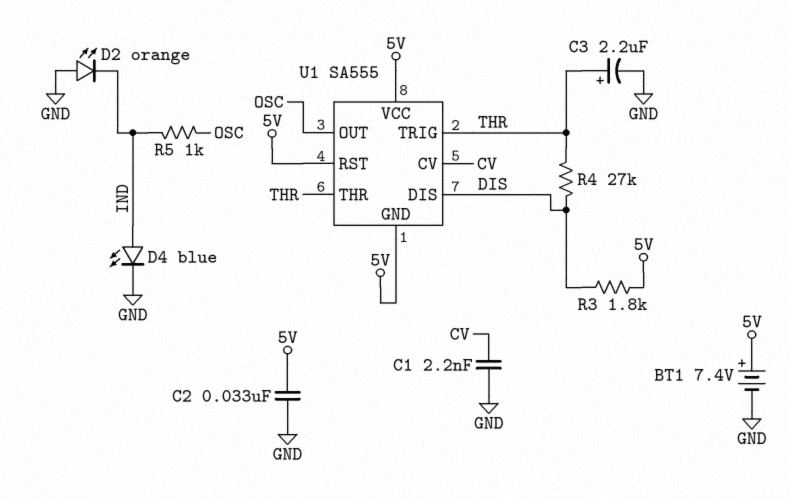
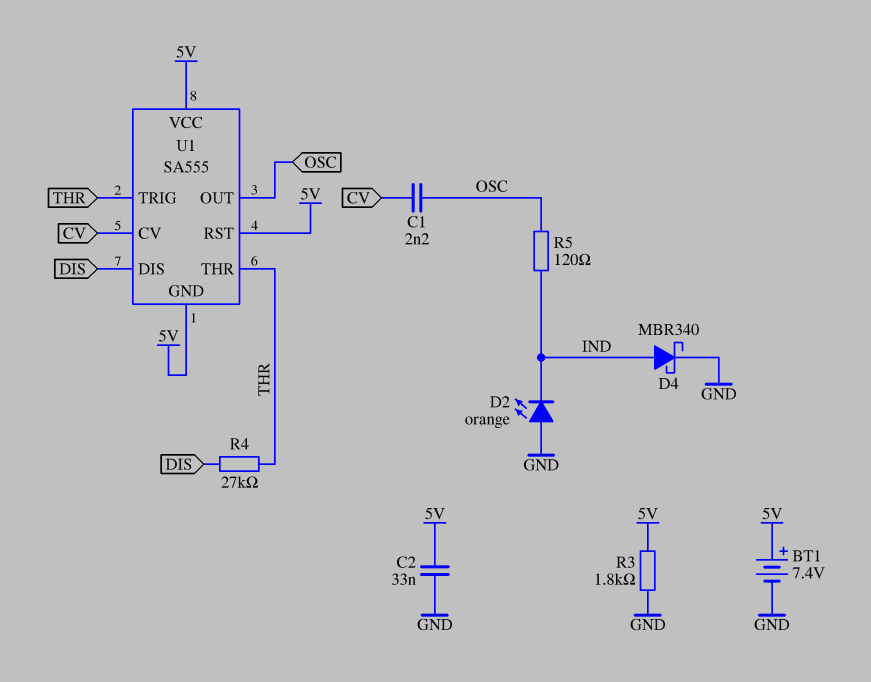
C1: 2.2nF (CV, GND) -> 2.2nF (CV, OSC)
C3: 2.2uF (plus THR, minus GND) -> none
D4: LED blue (A IND, K GND) -> schottky MBR340 (A IND, K GND)
R3: 1.8k (5V, DIS) -> 1.8k (5V, GND)
R5: 1k (IND, OSC) -> 120 (IND, OSC)

